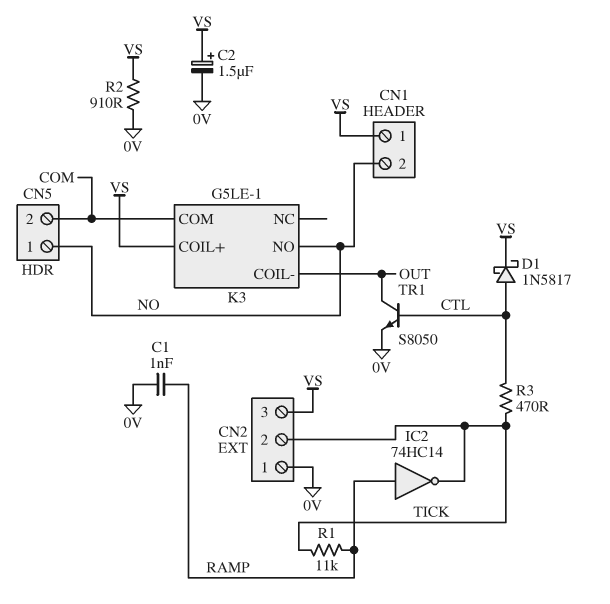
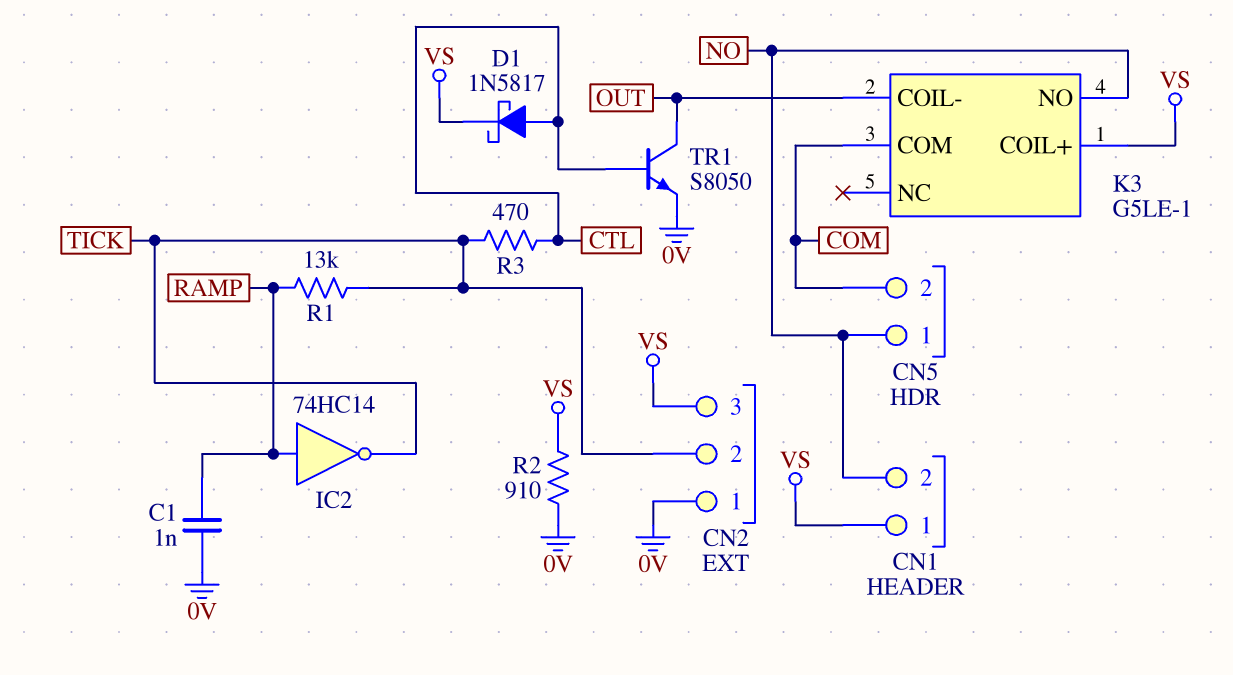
C2: 1.5uF (plus VS, minus 0V) -> none
R1: 11k (RAMP, TICK) -> 13k (RAMP, TICK)

